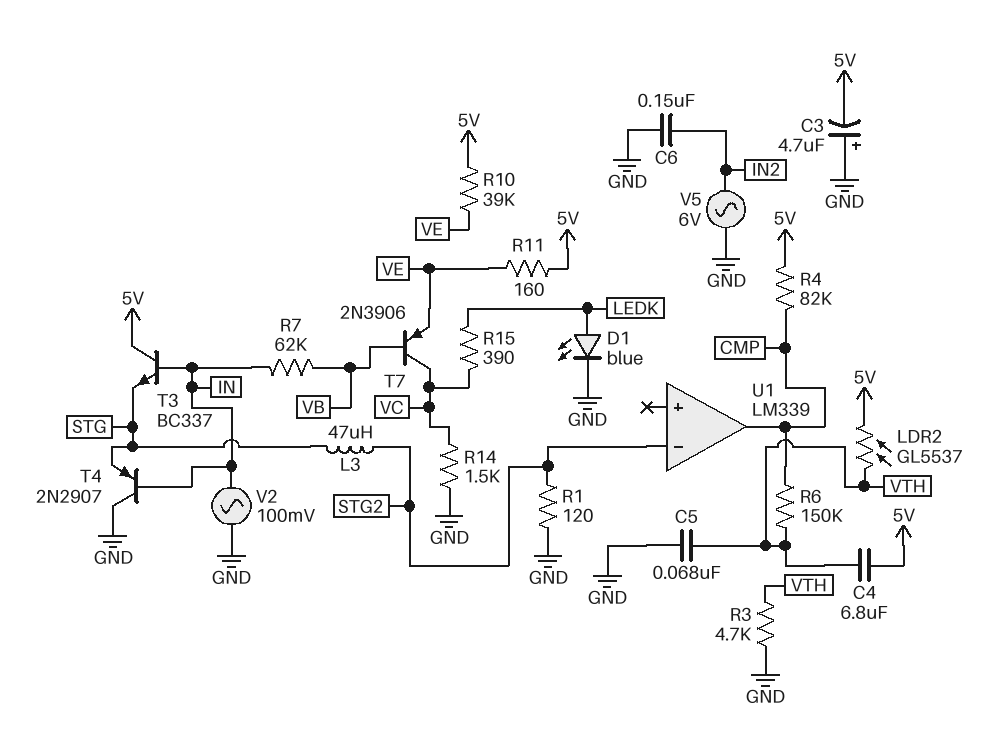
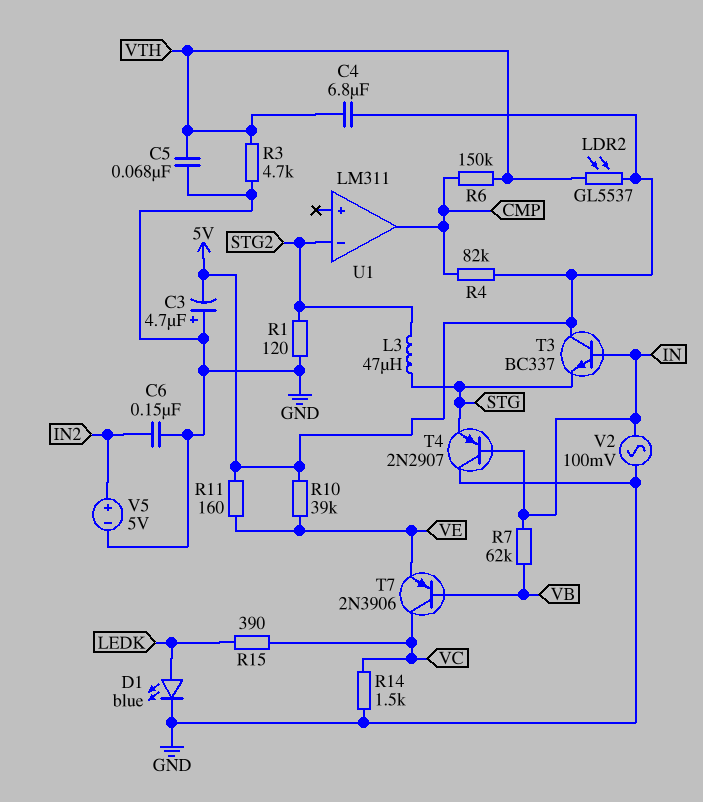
U1: LM339 -> LM311
V5: AC 6V (GND, IN2) -> 5V (plus IN2, minus GND)

